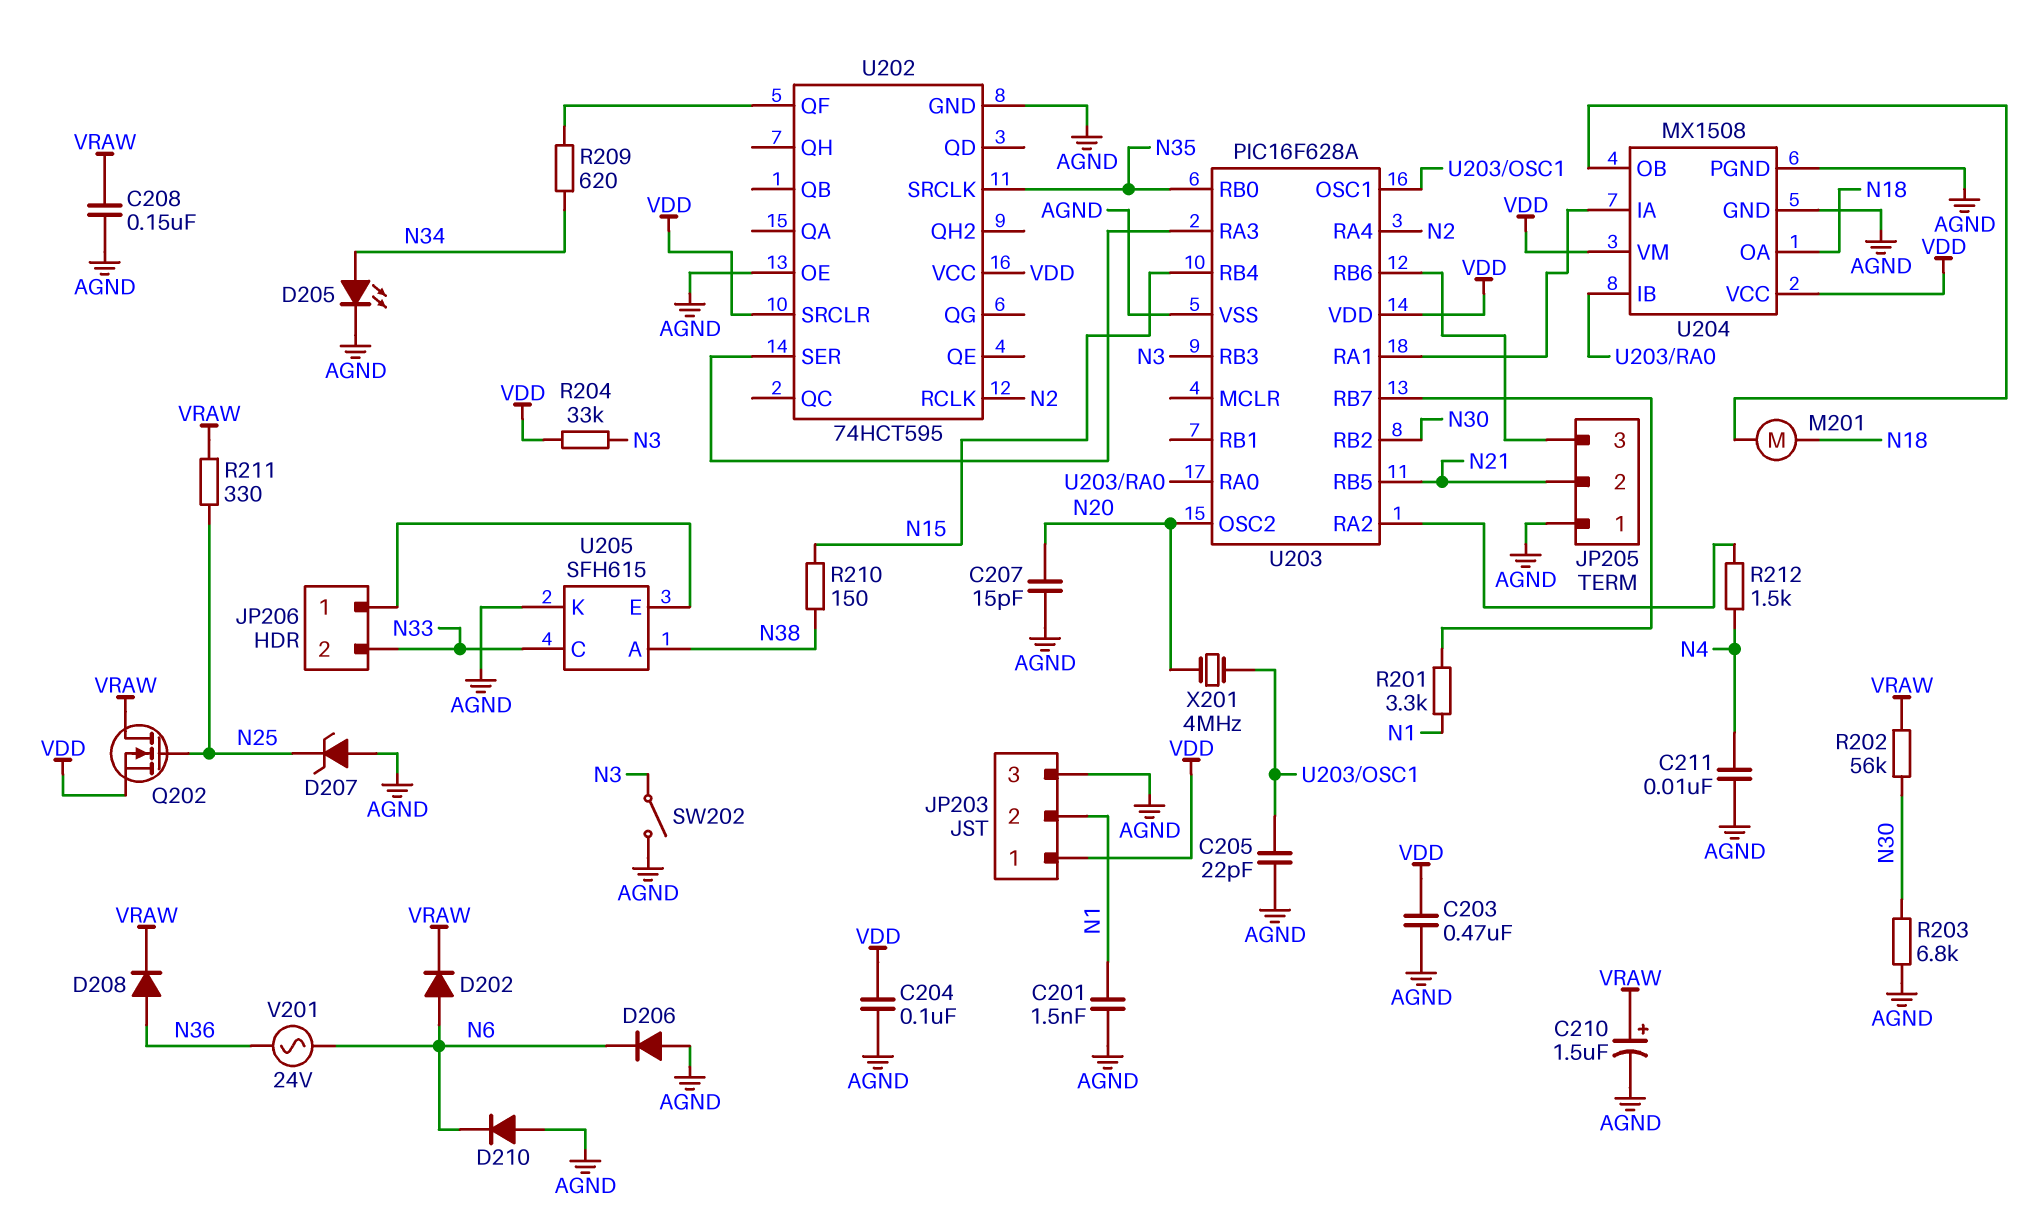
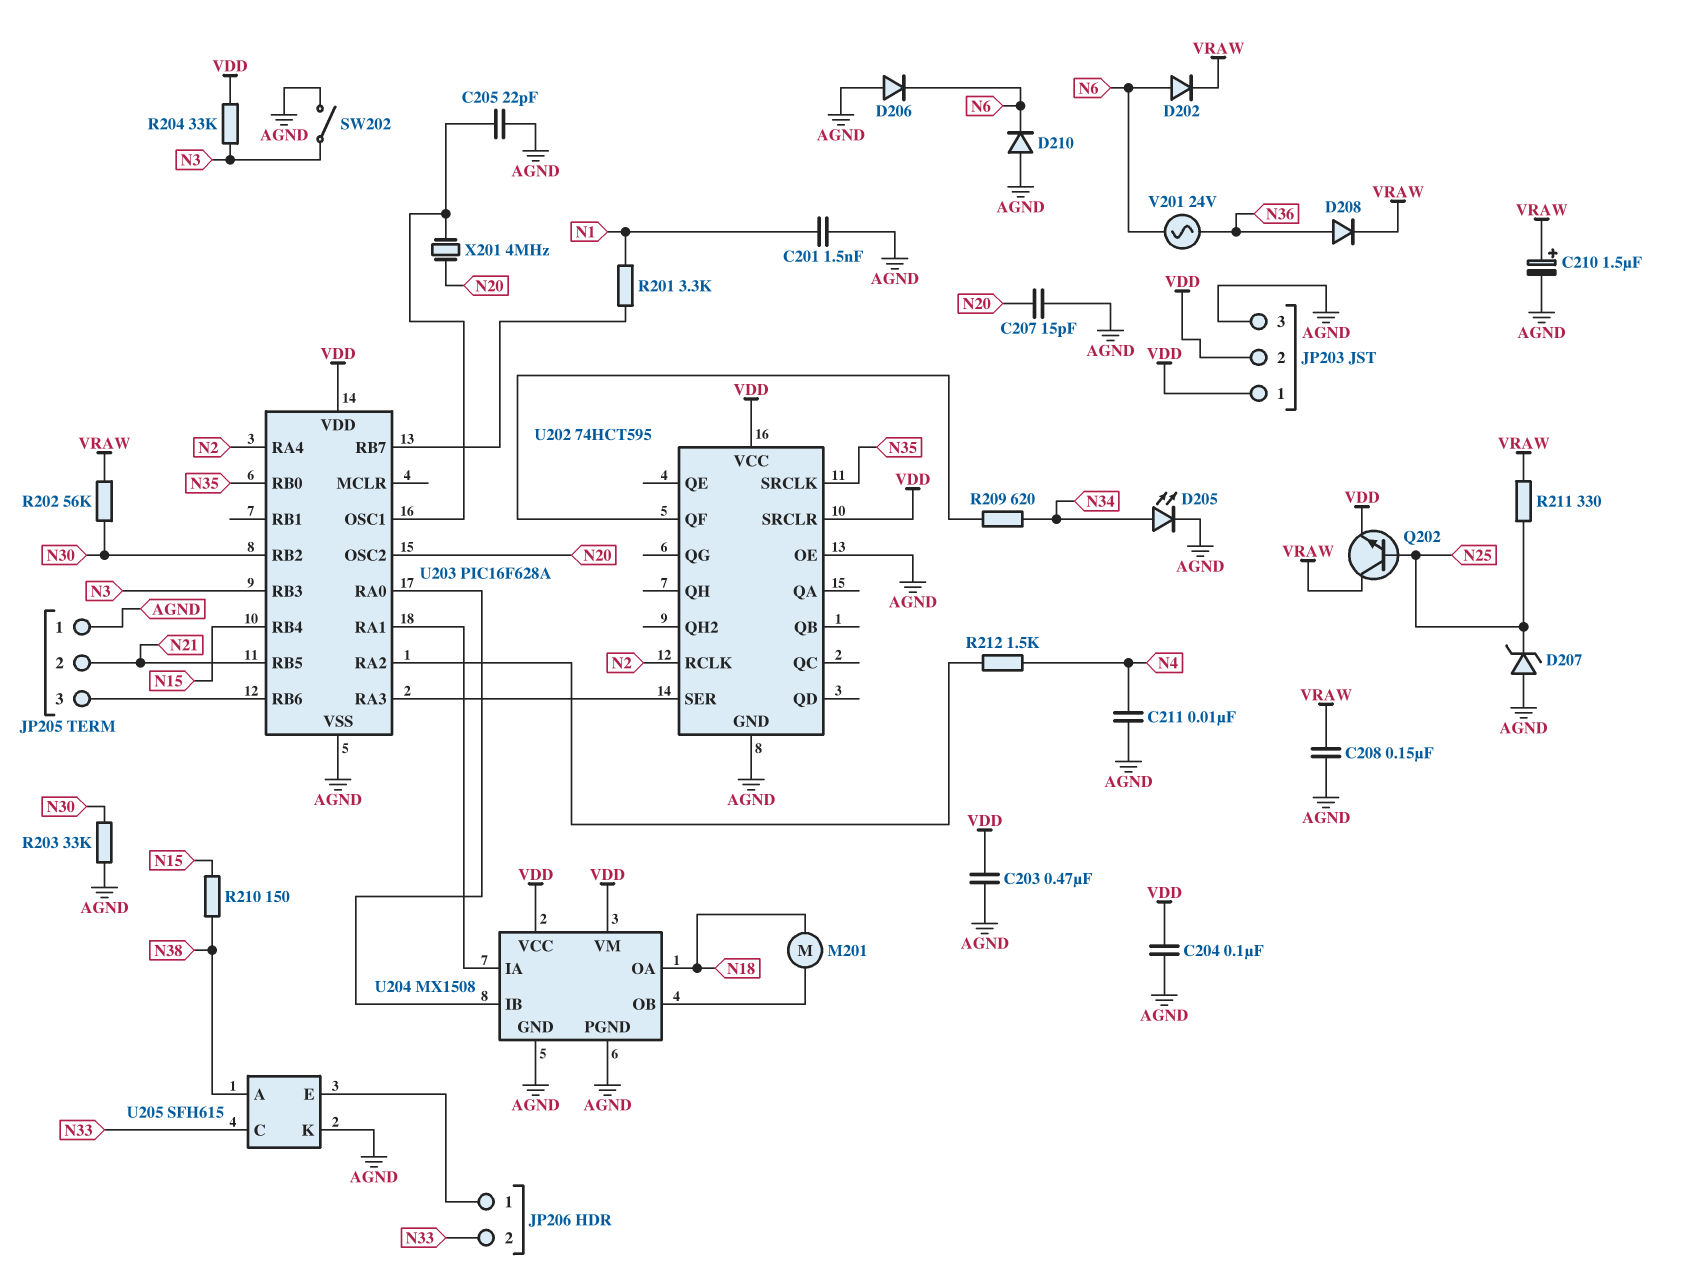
JP203 pin 2: N1 -> VDD
Q202: NMOS (G N25, D VRAW, S VDD) -> NPN (B N25, C VRAW, E VDD)
R203: 6.8k (AGND, N30) -> 33k (AGND, N30)

